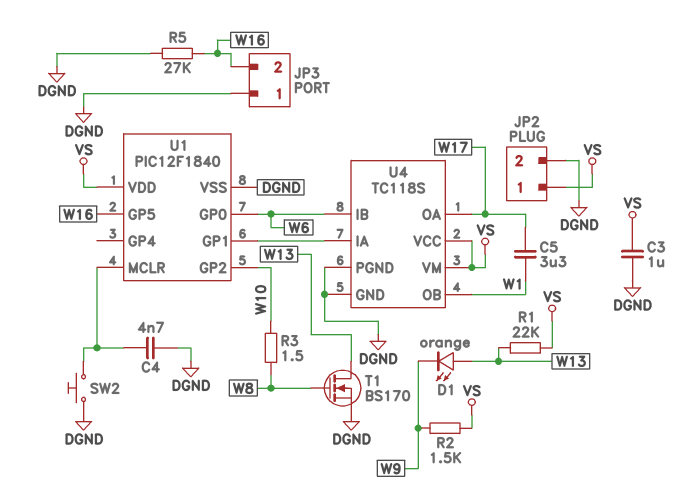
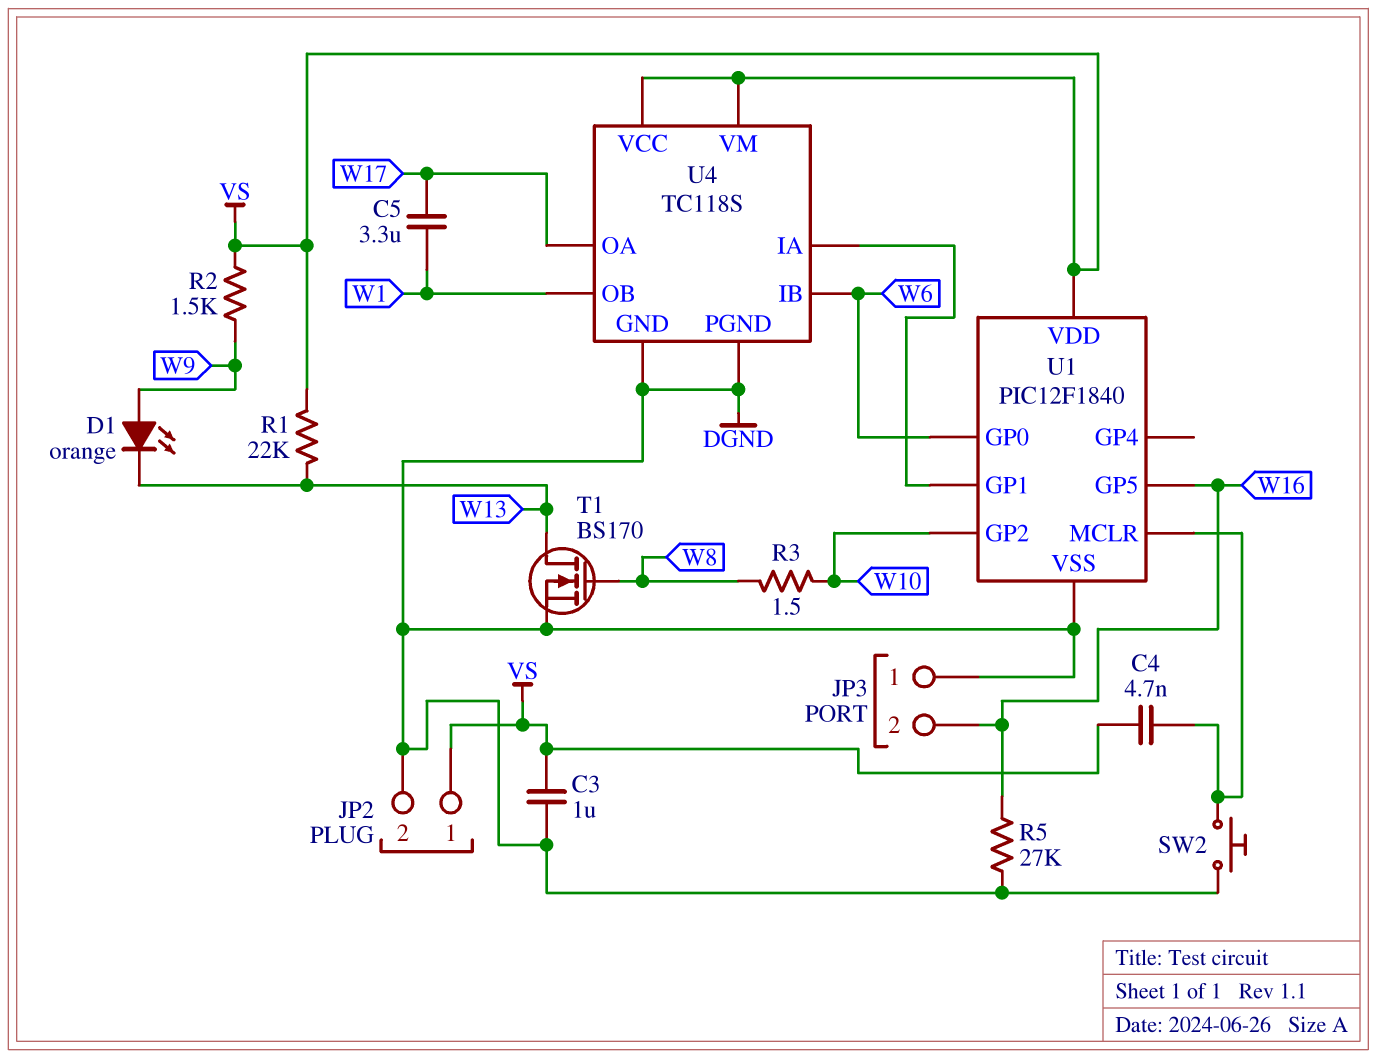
C4: 4.7nF (DGND, U1/MCLR) -> 4.7nF (U1/MCLR, VS)
D1: LED orange (A W13, K W9) -> LED orange (A W9, K W13)

